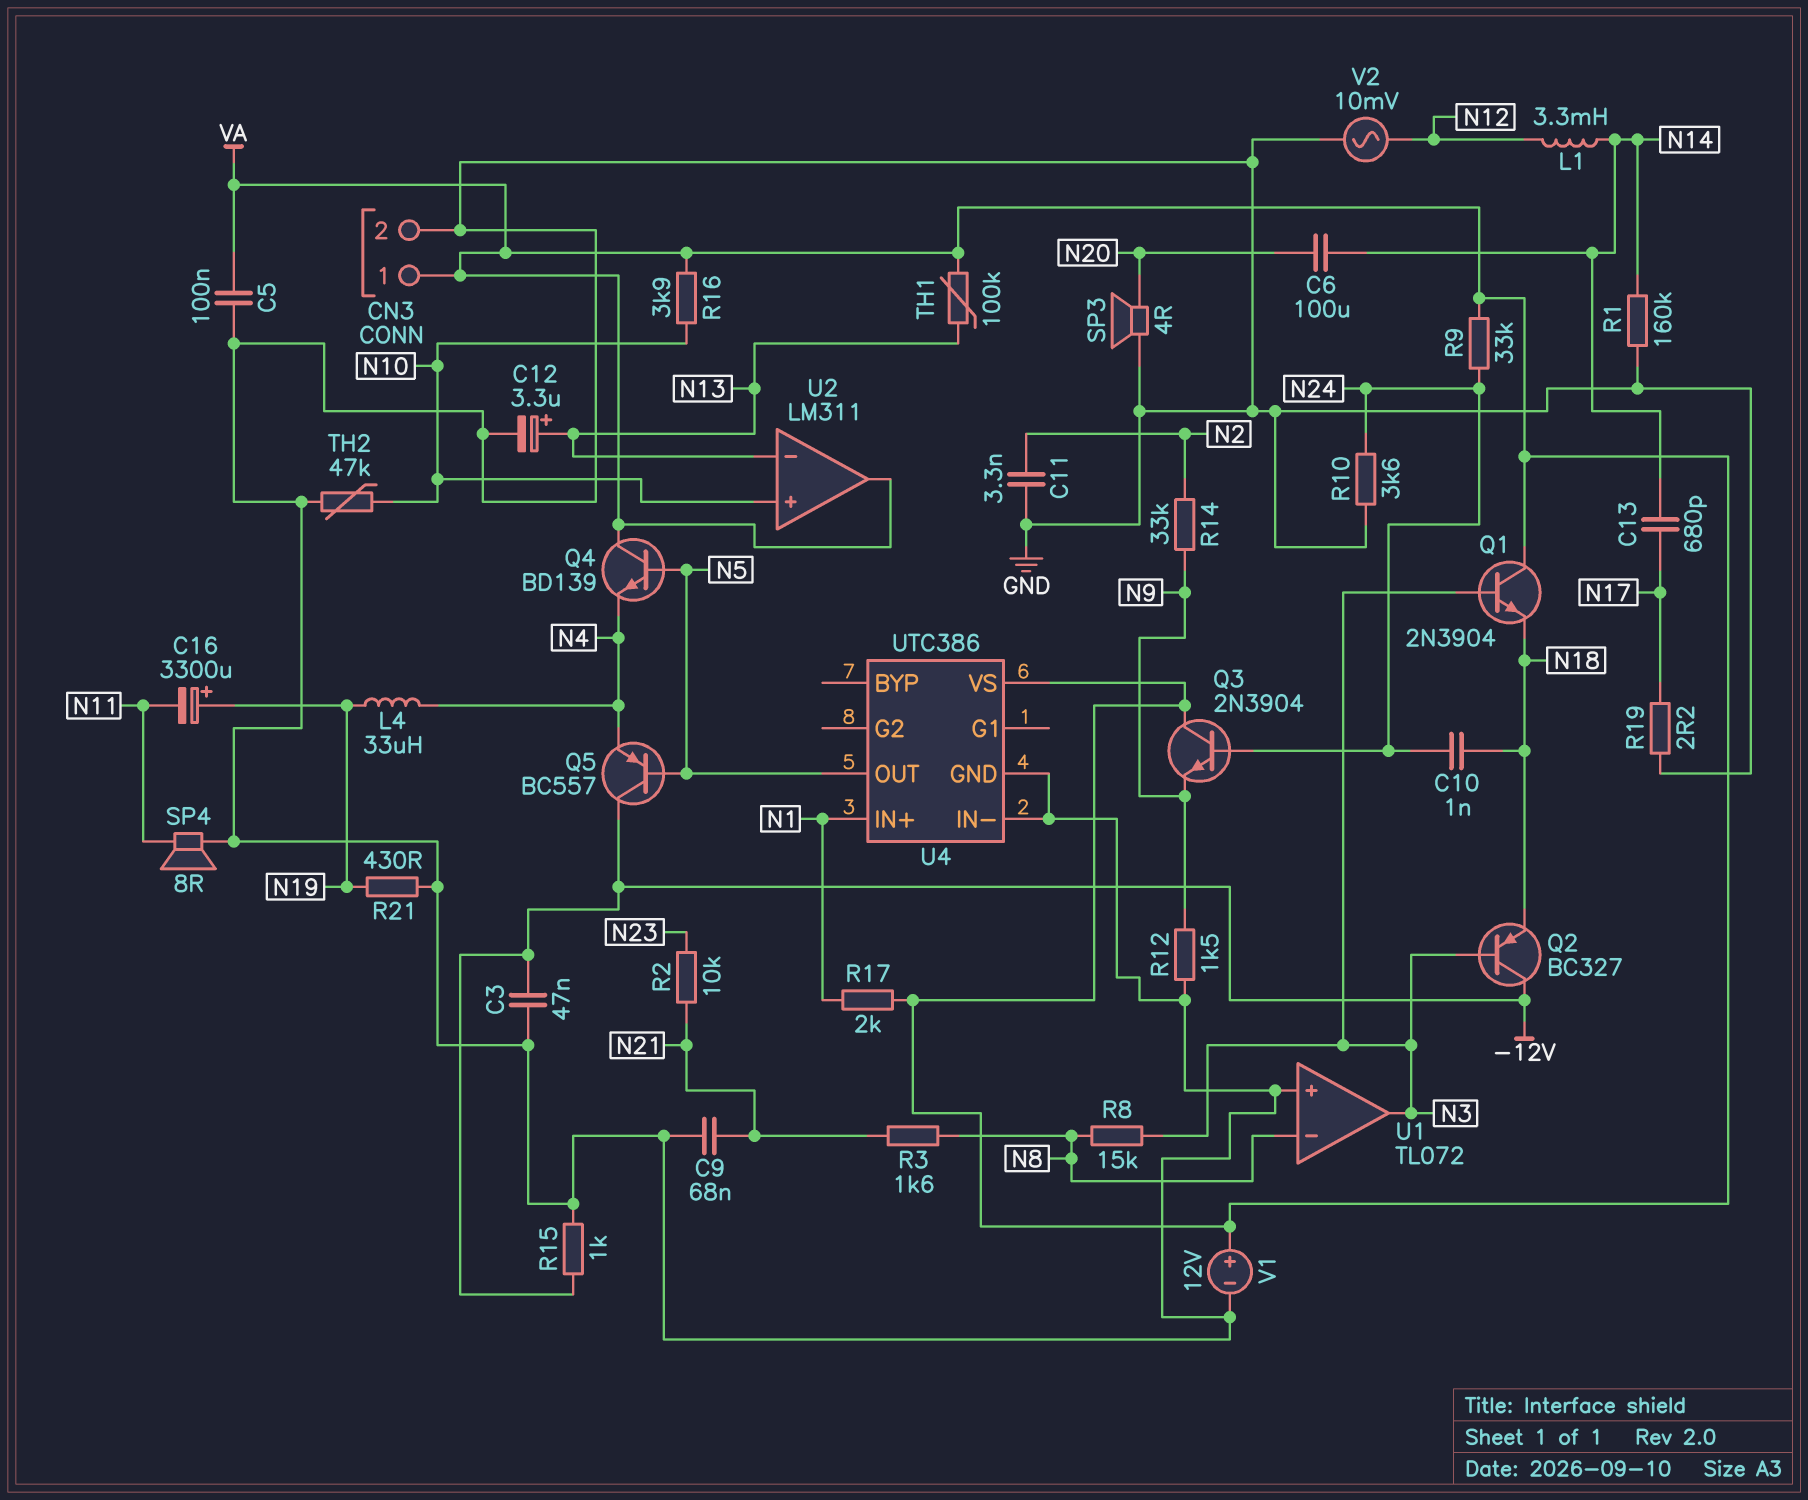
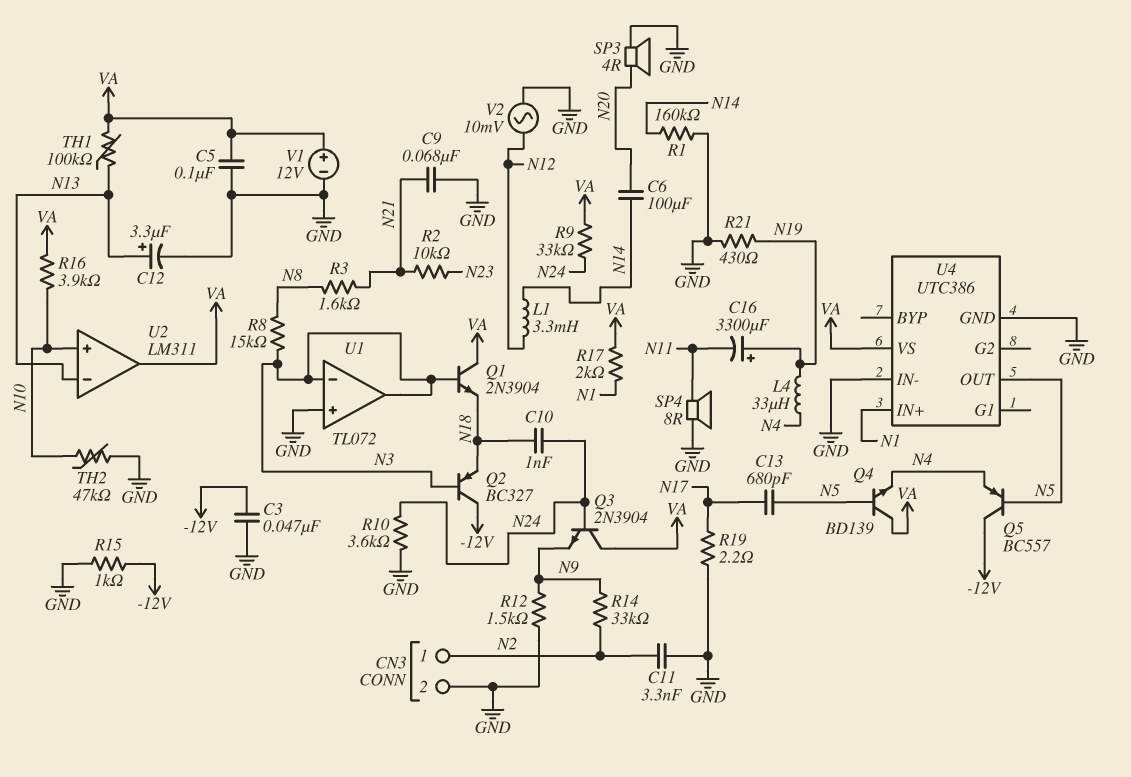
C13: 680pF (N14, N17) -> 680pF (N5, N17)
CN3 pin 1: VA -> N2
U1 pin in-: N8 -> N3

